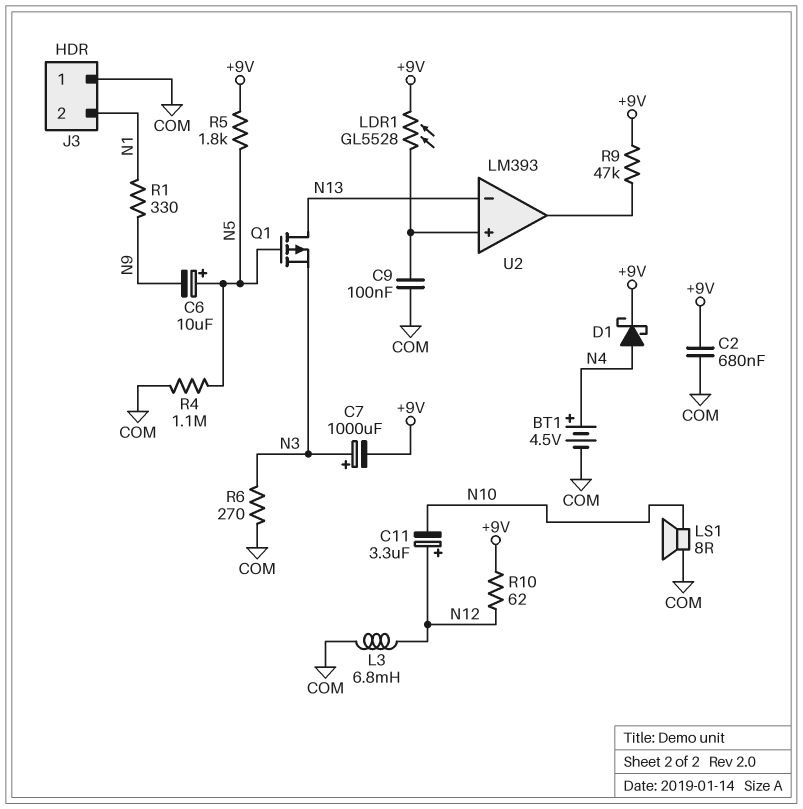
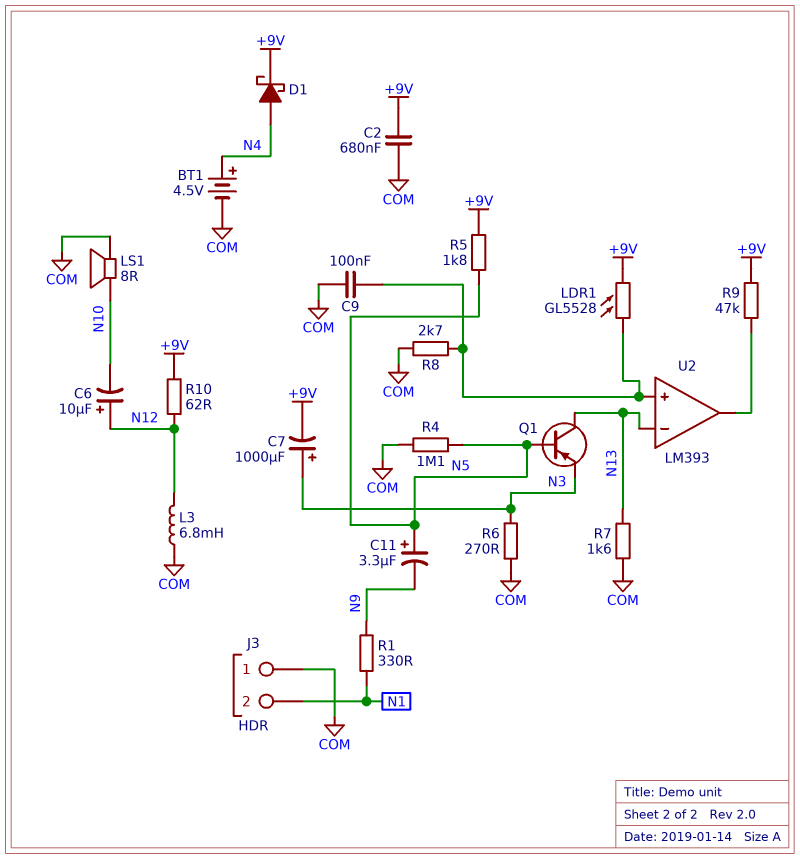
C6: 10uF (plus N5, minus N9) -> 10uF (plus N12, minus N10)
C11: 3.3uF (plus N12, minus N10) -> 3.3uF (plus N5, minus N9)
Q1: PMOS (G N5, D N13, S N3) -> PNP (B N5, C N13, E N3)
R7: none -> 1.6k (COM, N13)
R8: none -> 2.7k (COM, U2/in+)

